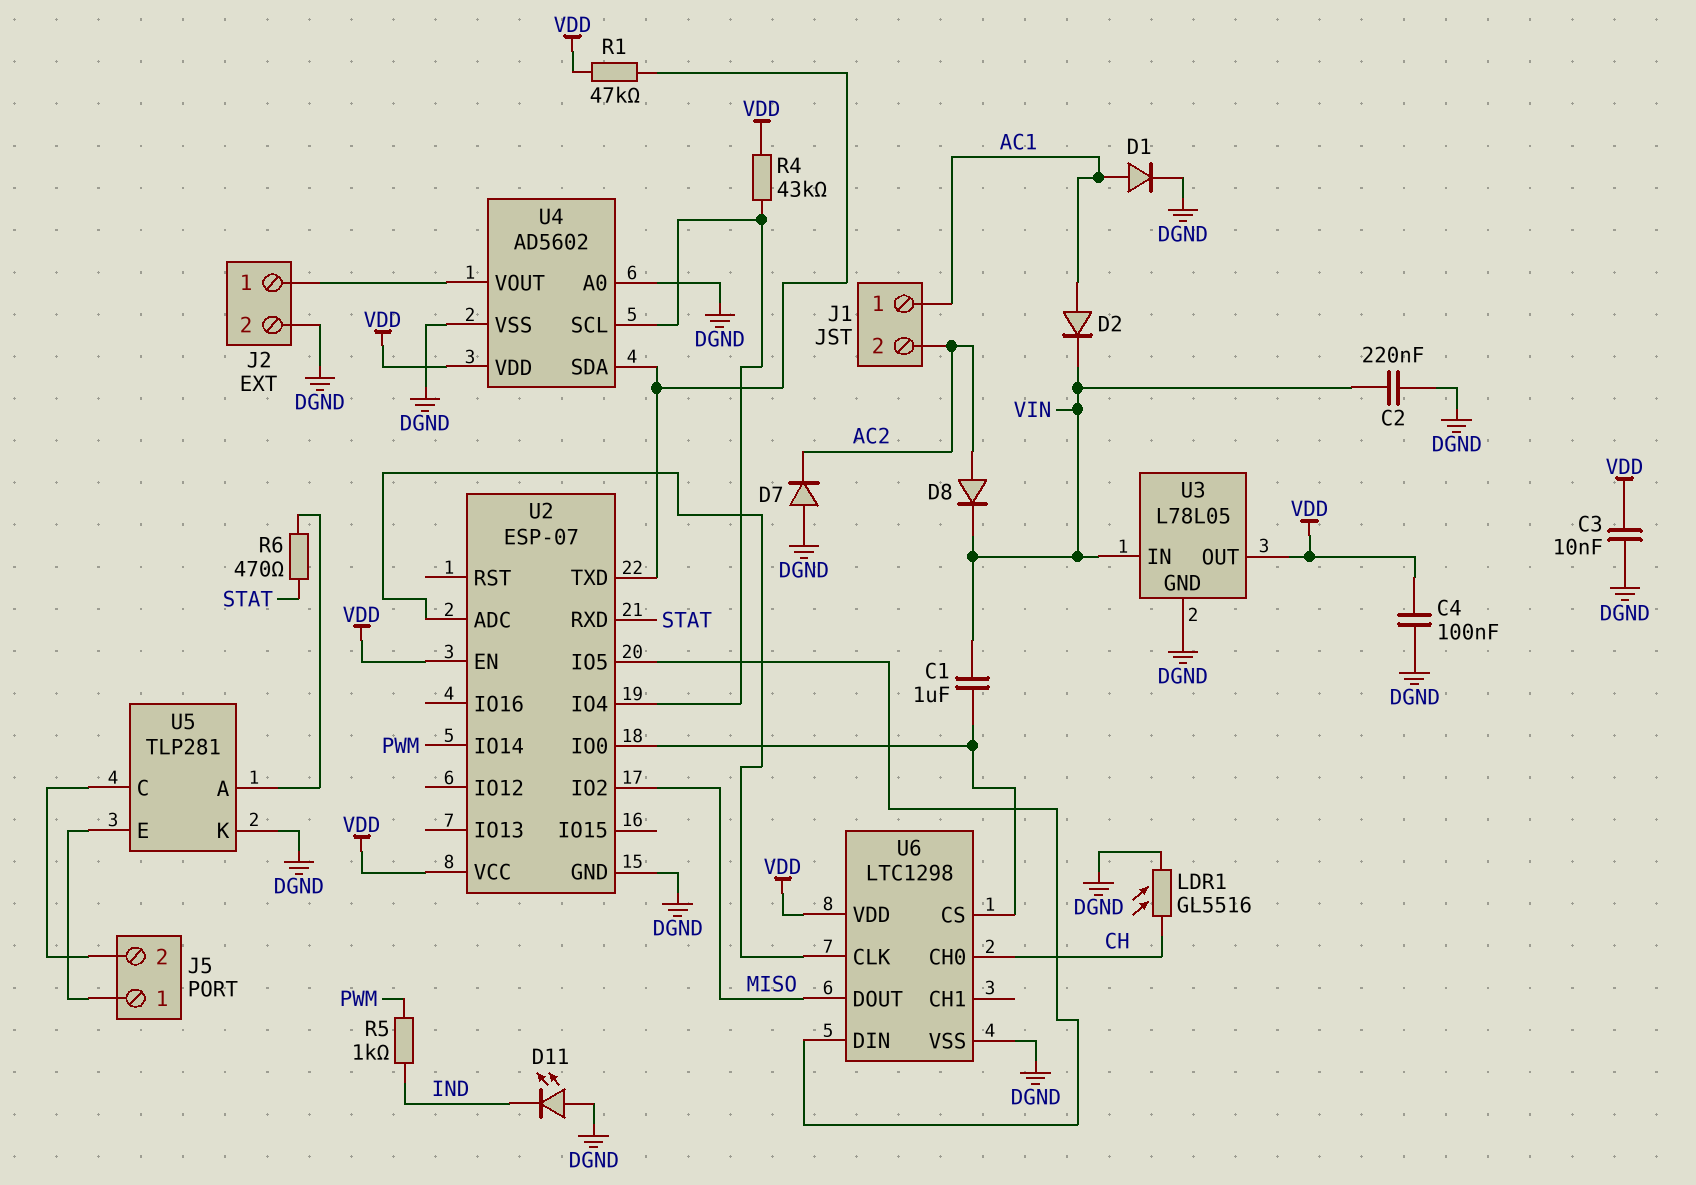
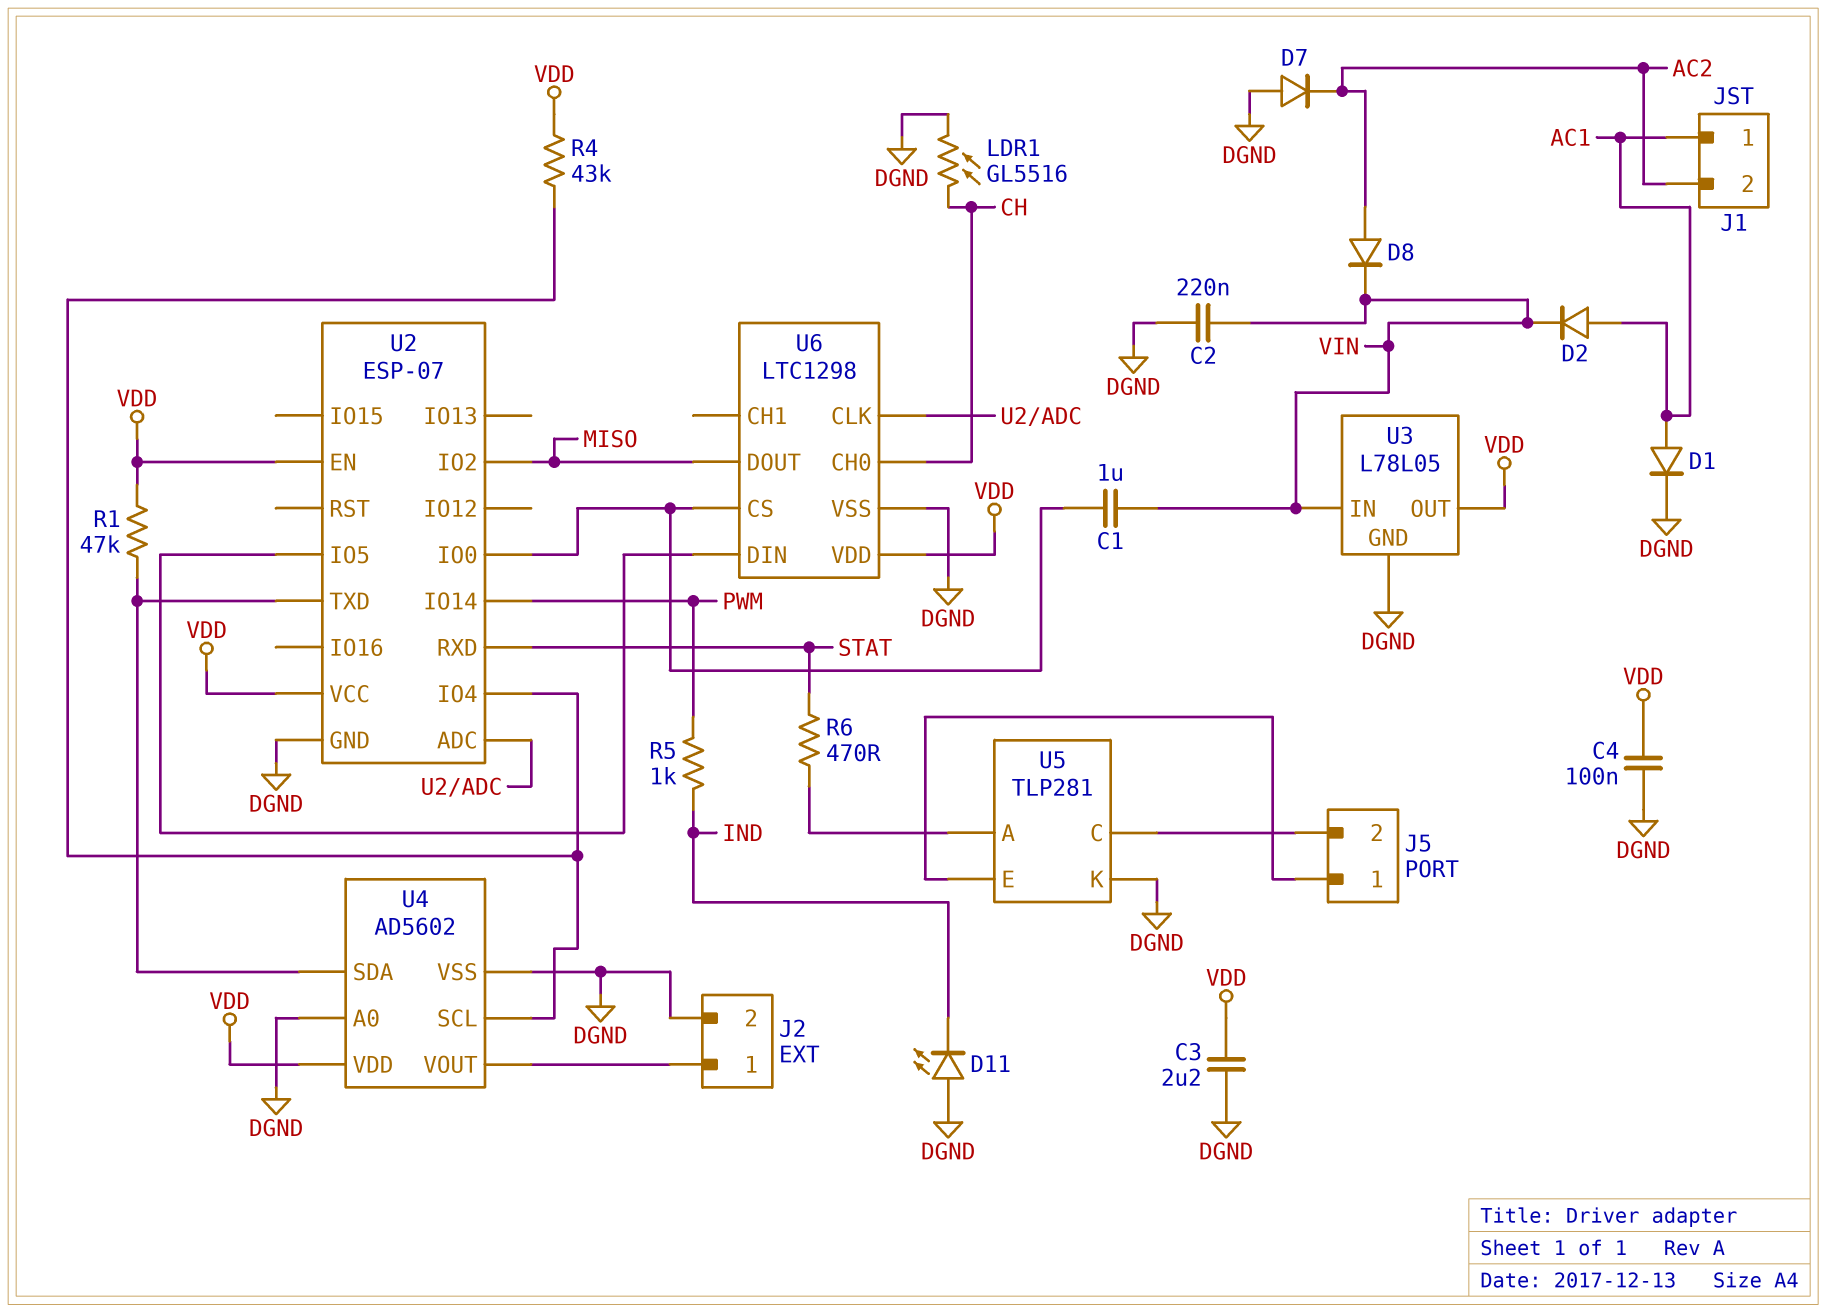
C3: 10nF (DGND, VDD) -> 2.2uF (DGND, VDD)

